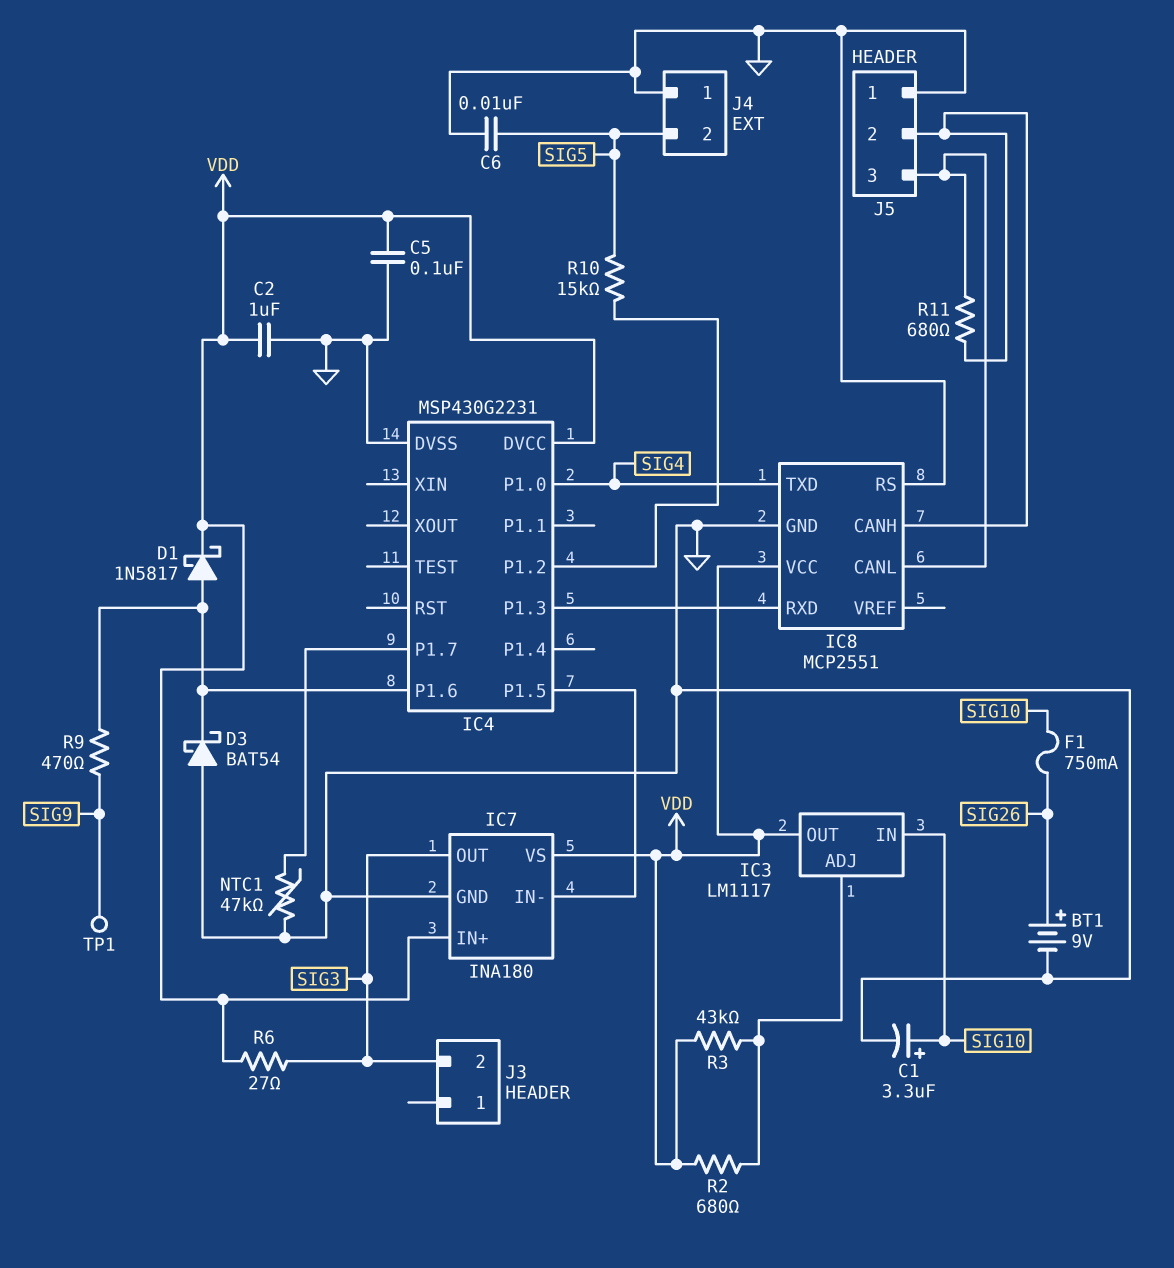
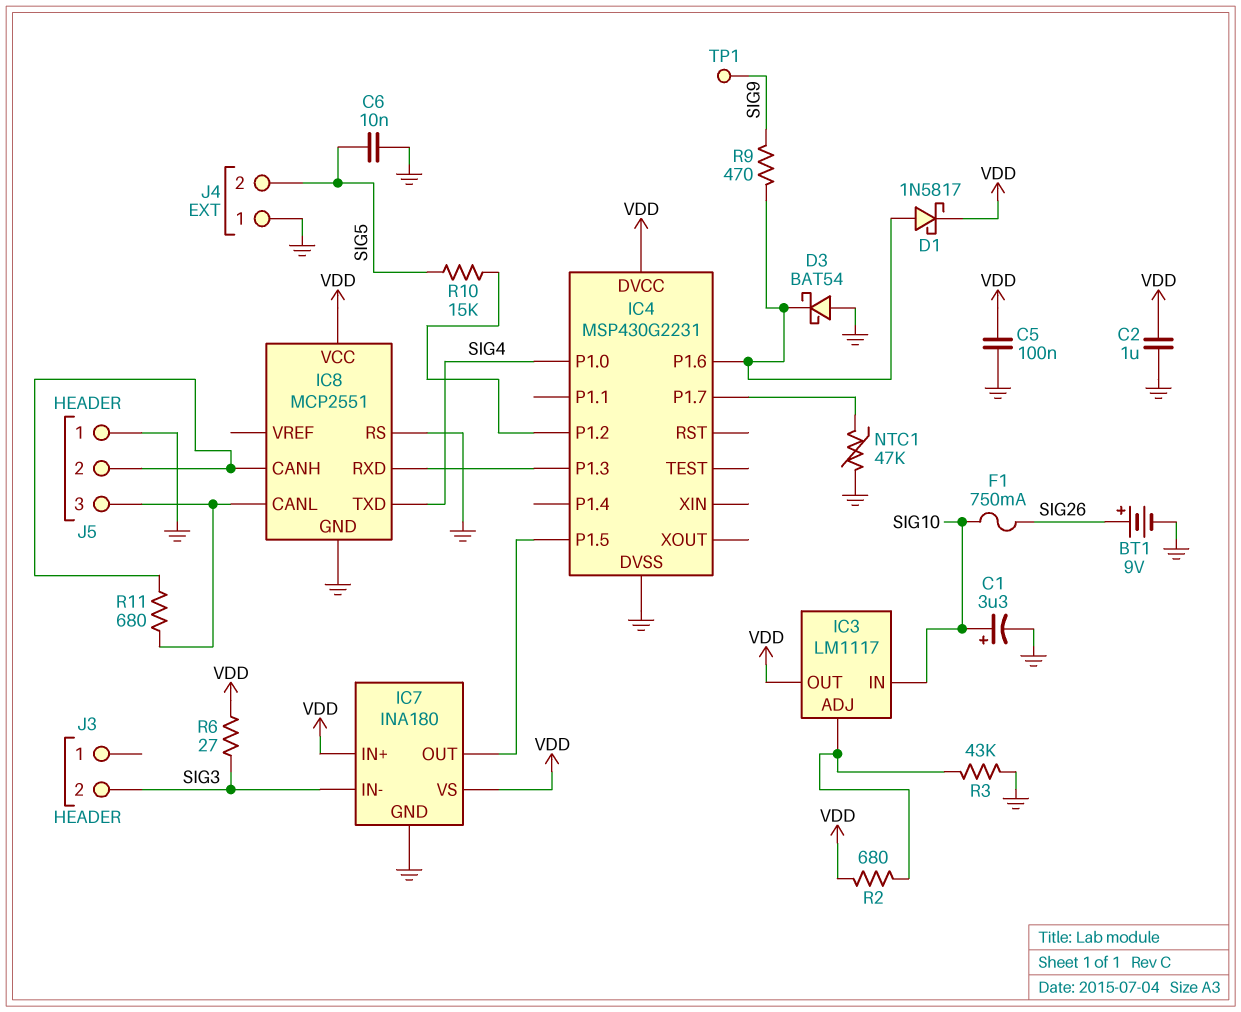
IC7 pin IN-: IC4/P1.5 -> SIG3
IC7 pin OUT: SIG3 -> IC4/P1.5
R3: 43k (IC3/ADJ, VDD) -> 43k (GND, IC3/ADJ)

